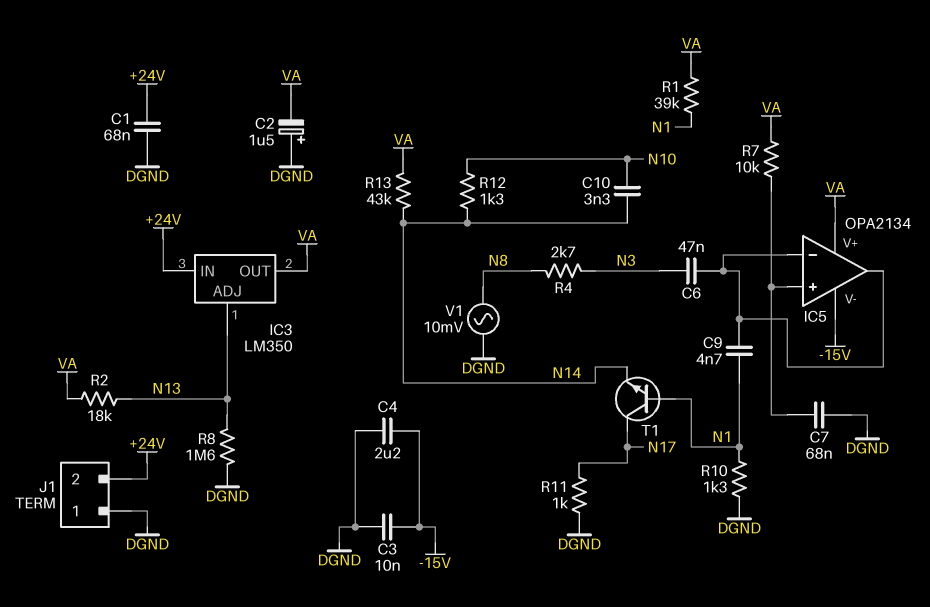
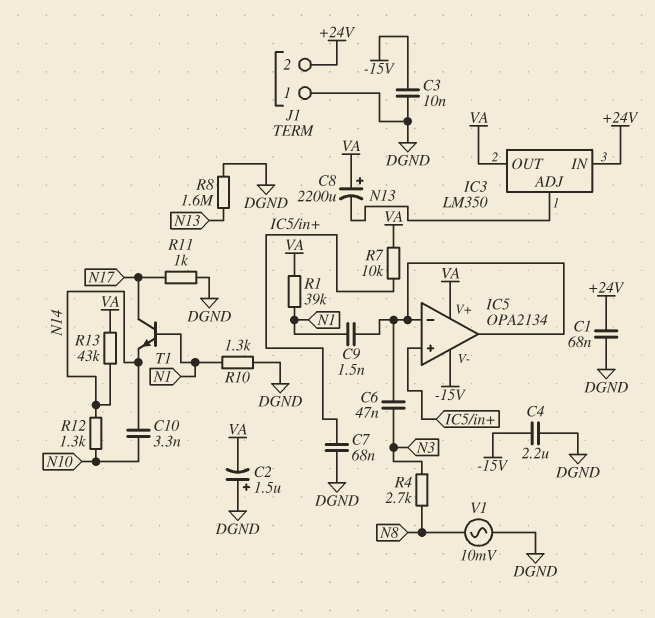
C8: none -> 2200uF (plus VA, minus N13)
C9: 4.7nF (IC5/in-, N1) -> 1.5nF (IC5/in-, N1)
R2: 18k (N13, VA) -> none

